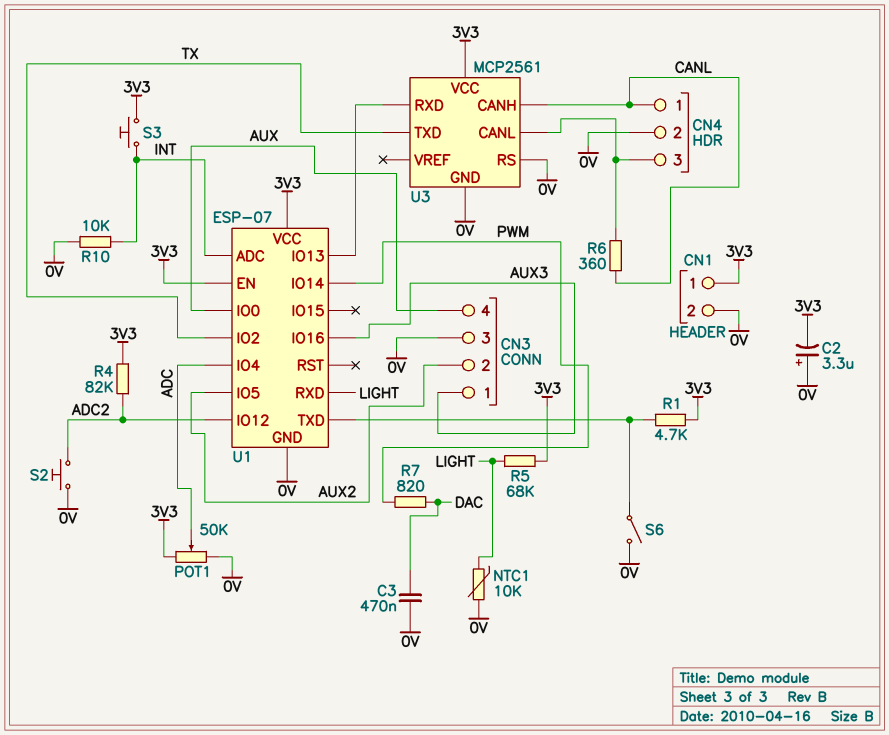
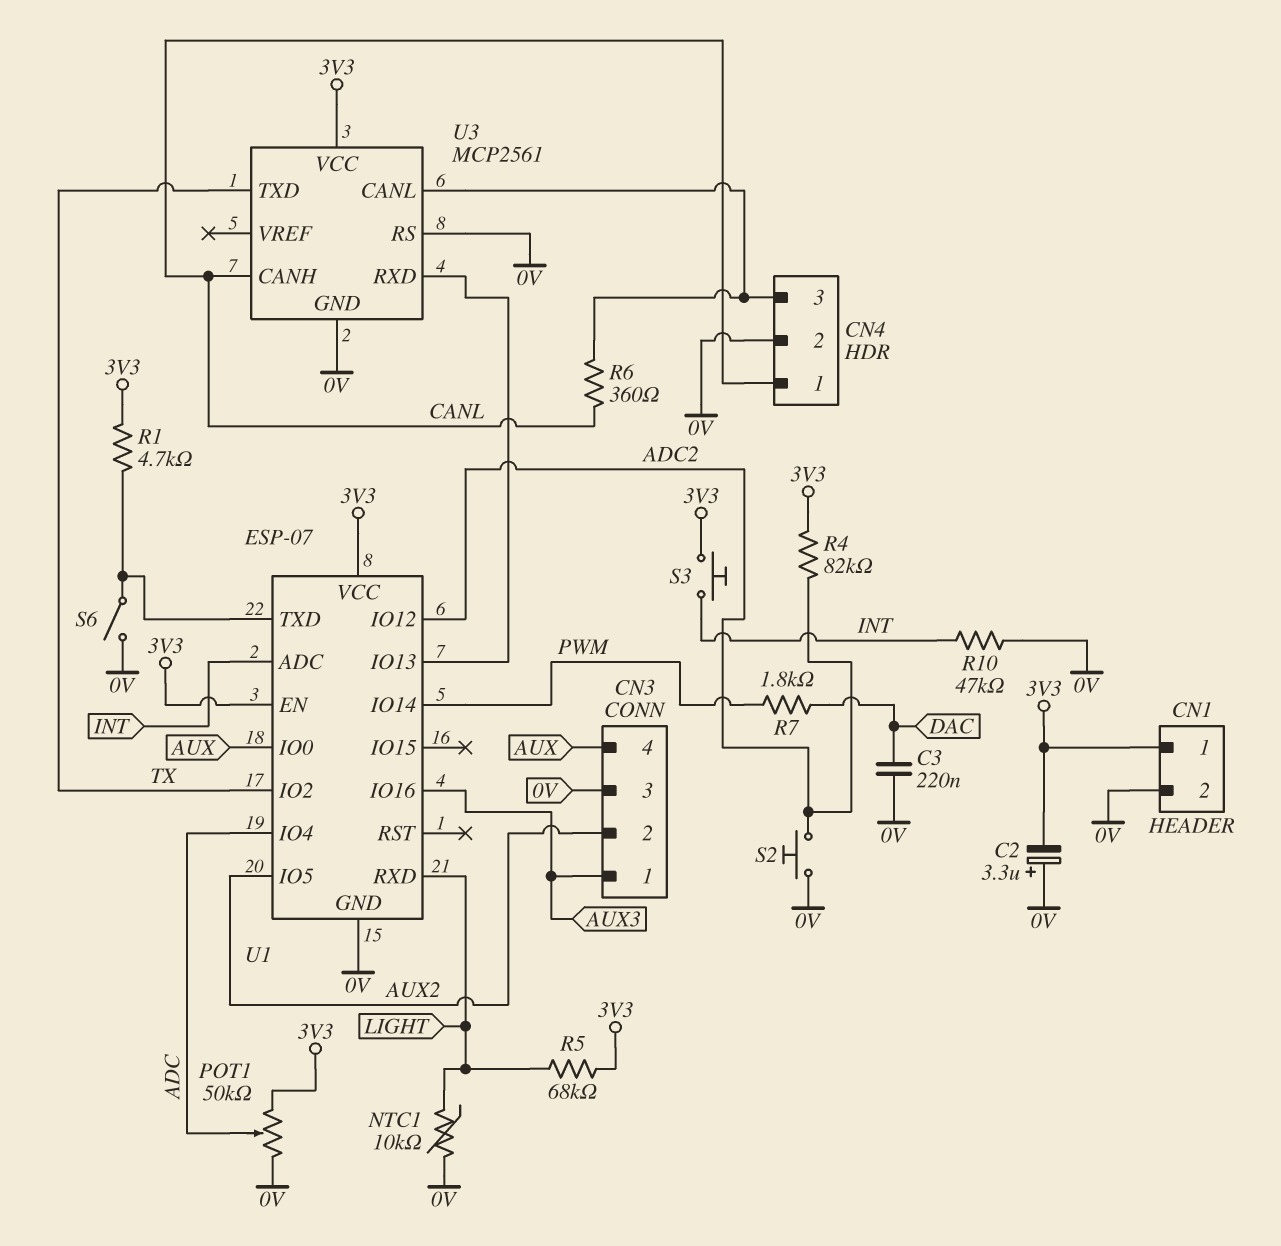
C3: 470nF (0V, DAC) -> 220nF (0V, DAC)
R7: 820 (DAC, PWM) -> 1.8k (DAC, PWM)
R10: 10k (0V, INT) -> 47k (0V, INT)

